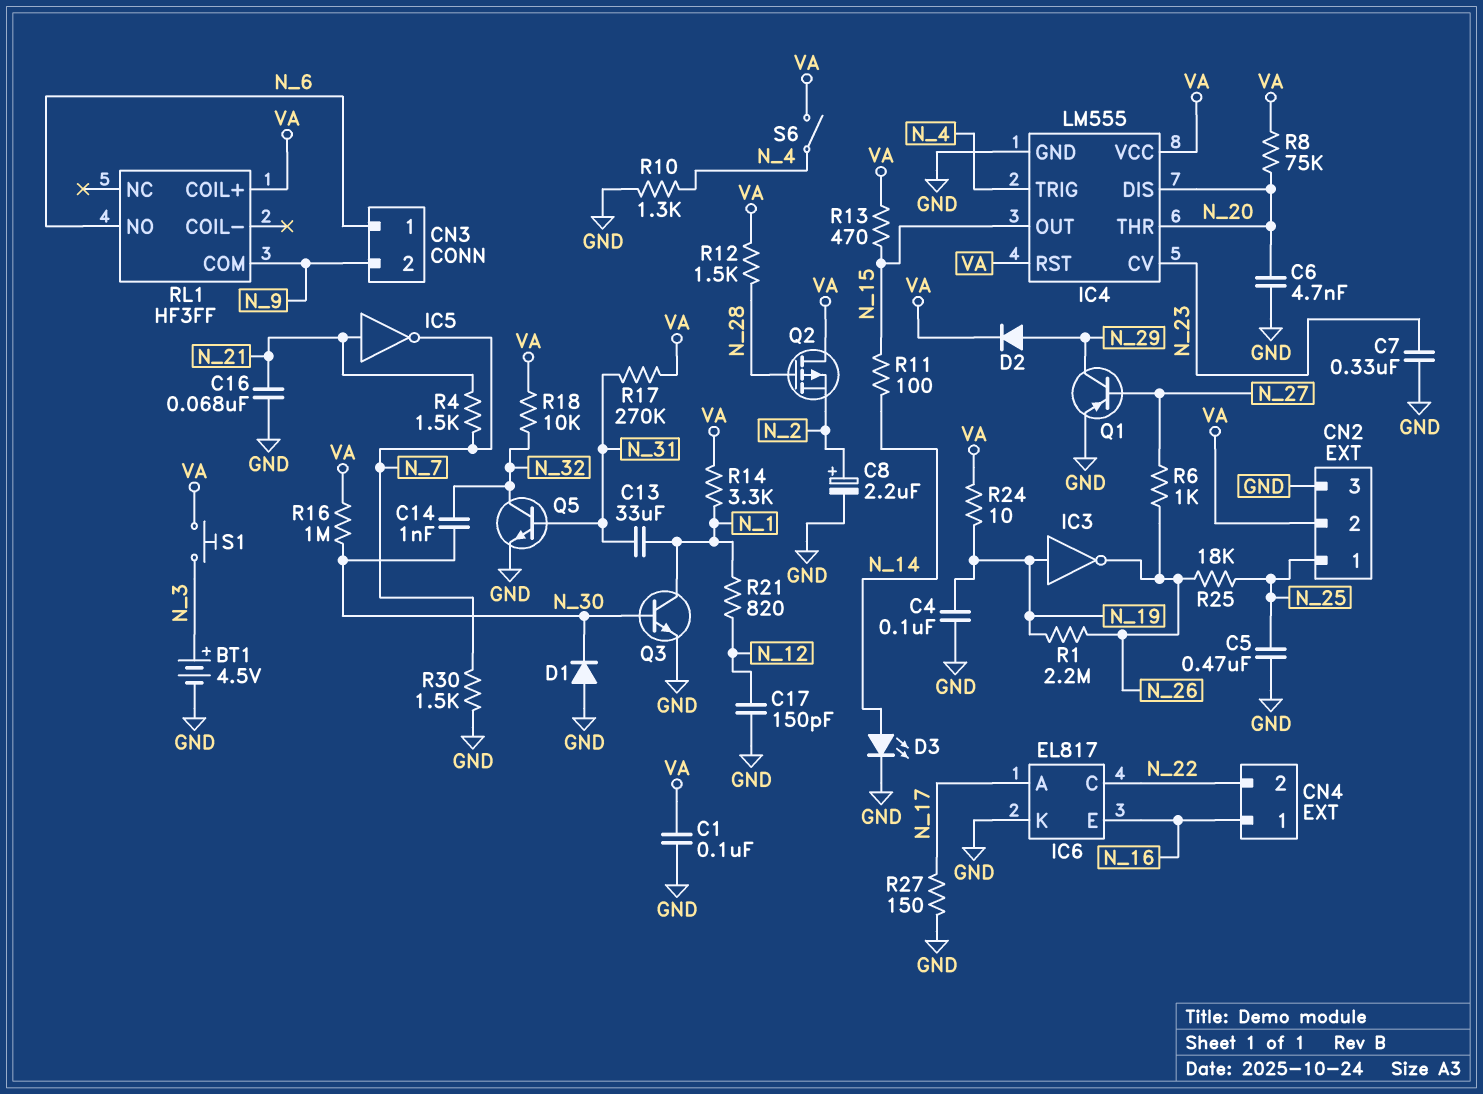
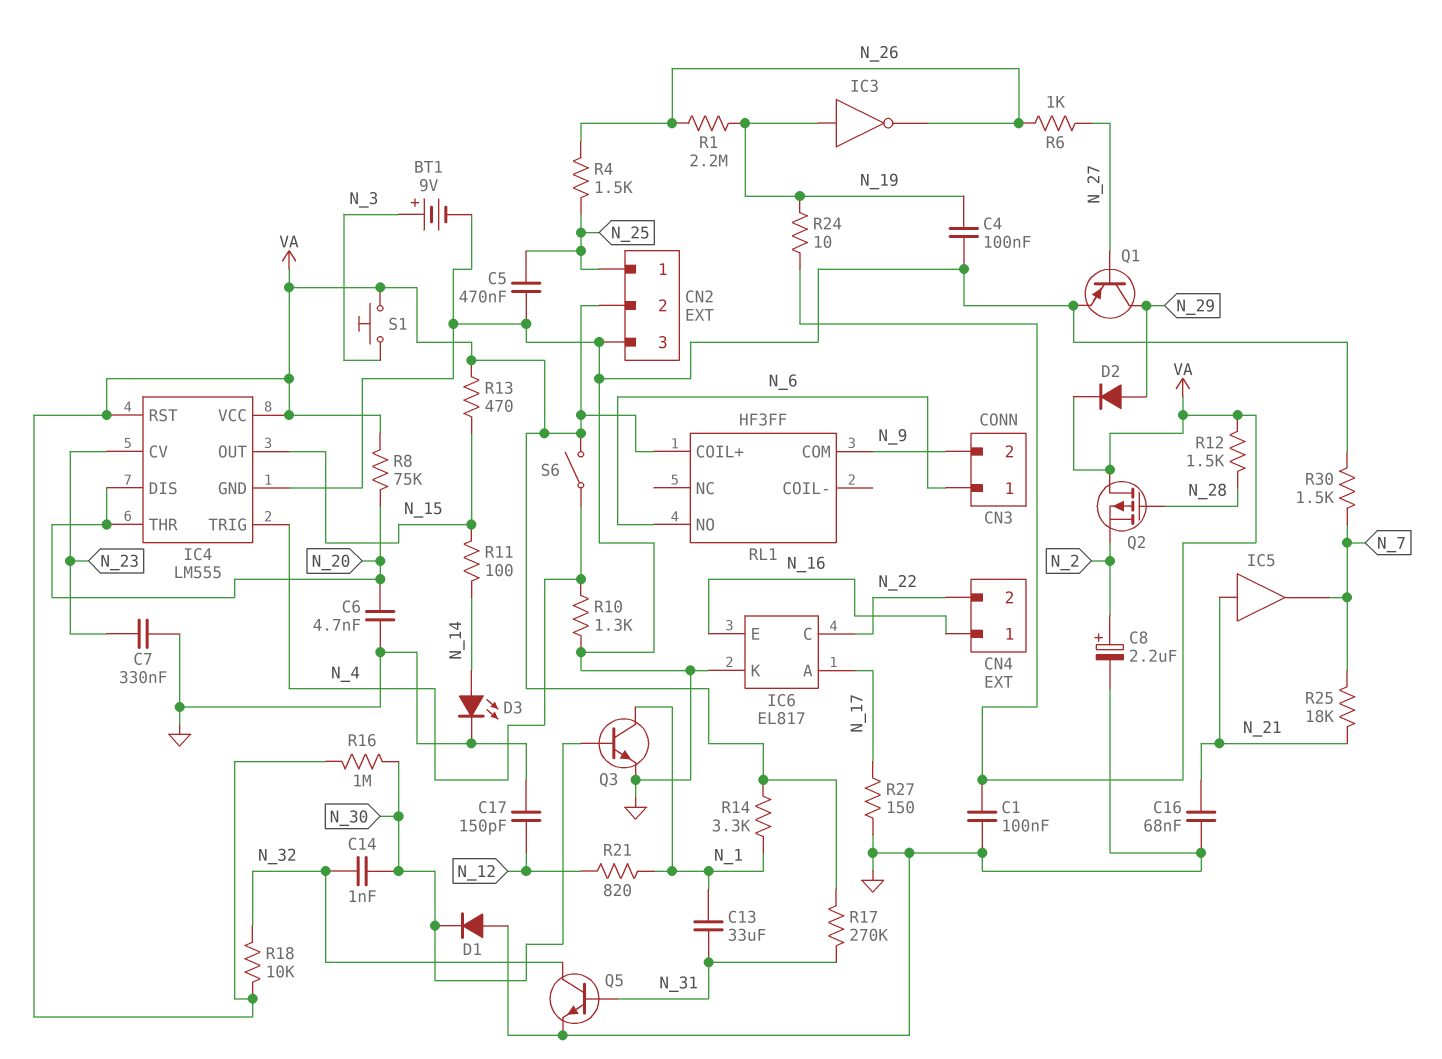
BT1: 4.5V (plus N_3, minus GND) -> 9V (plus N_3, minus GND)
IC5: NOT (in N_21, out N_7) -> buffer (in N_21, out N_7)
R4: 1.5k (N_7, N_21) -> 1.5k (N_25, N_26)
R25: 18k (N_25, N_26) -> 18k (N_7, N_21)

